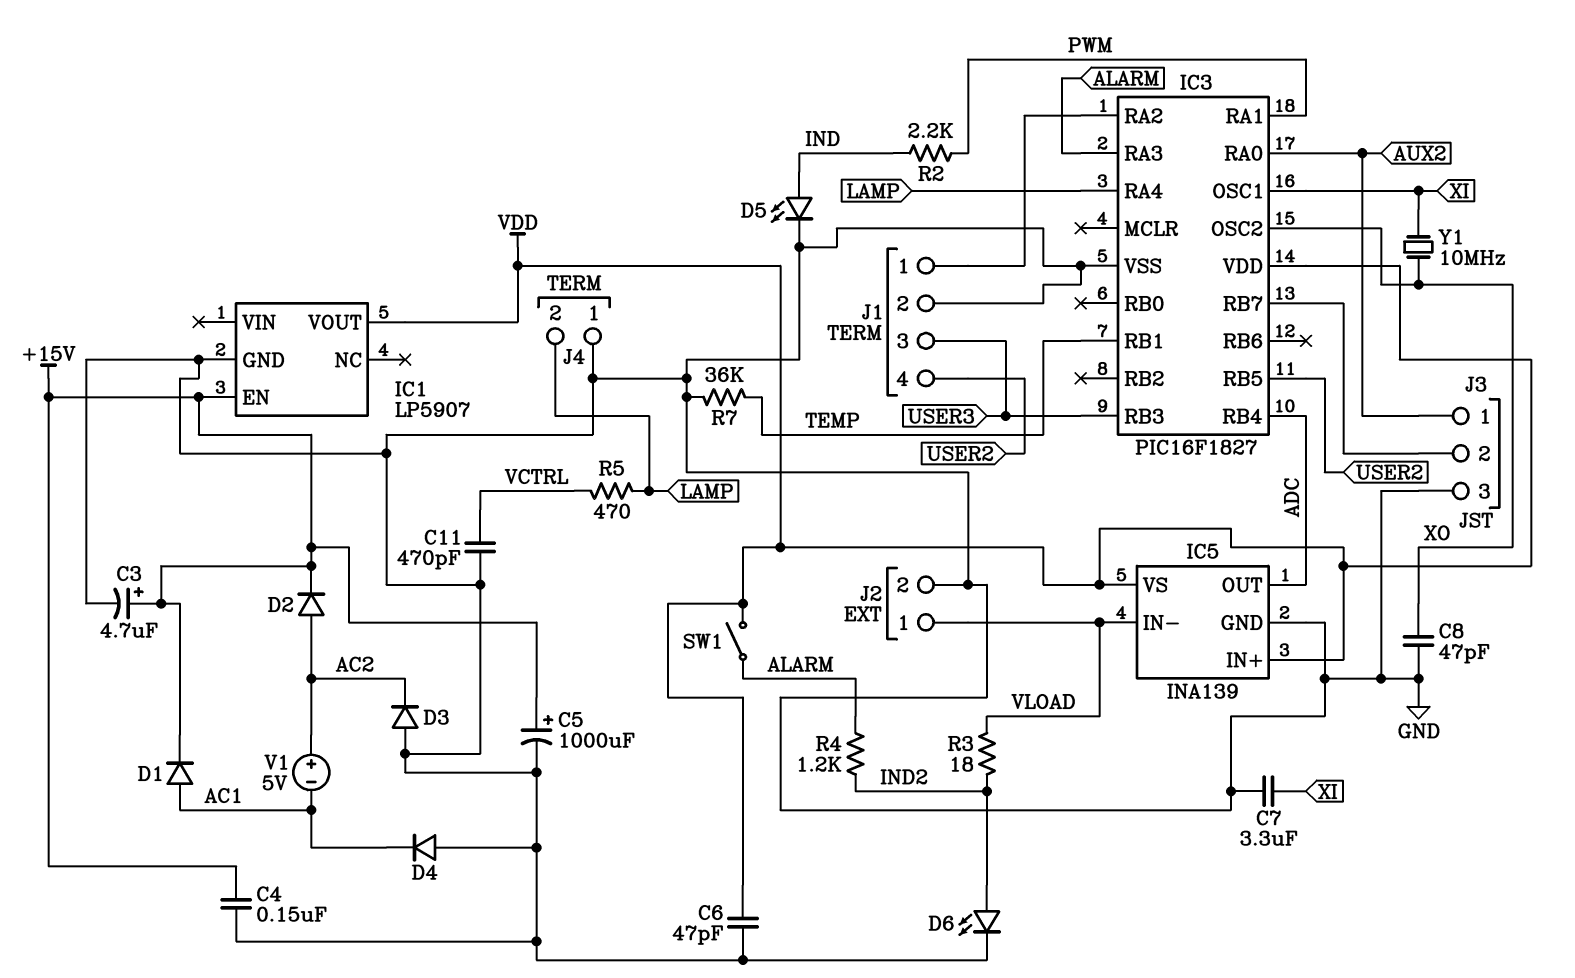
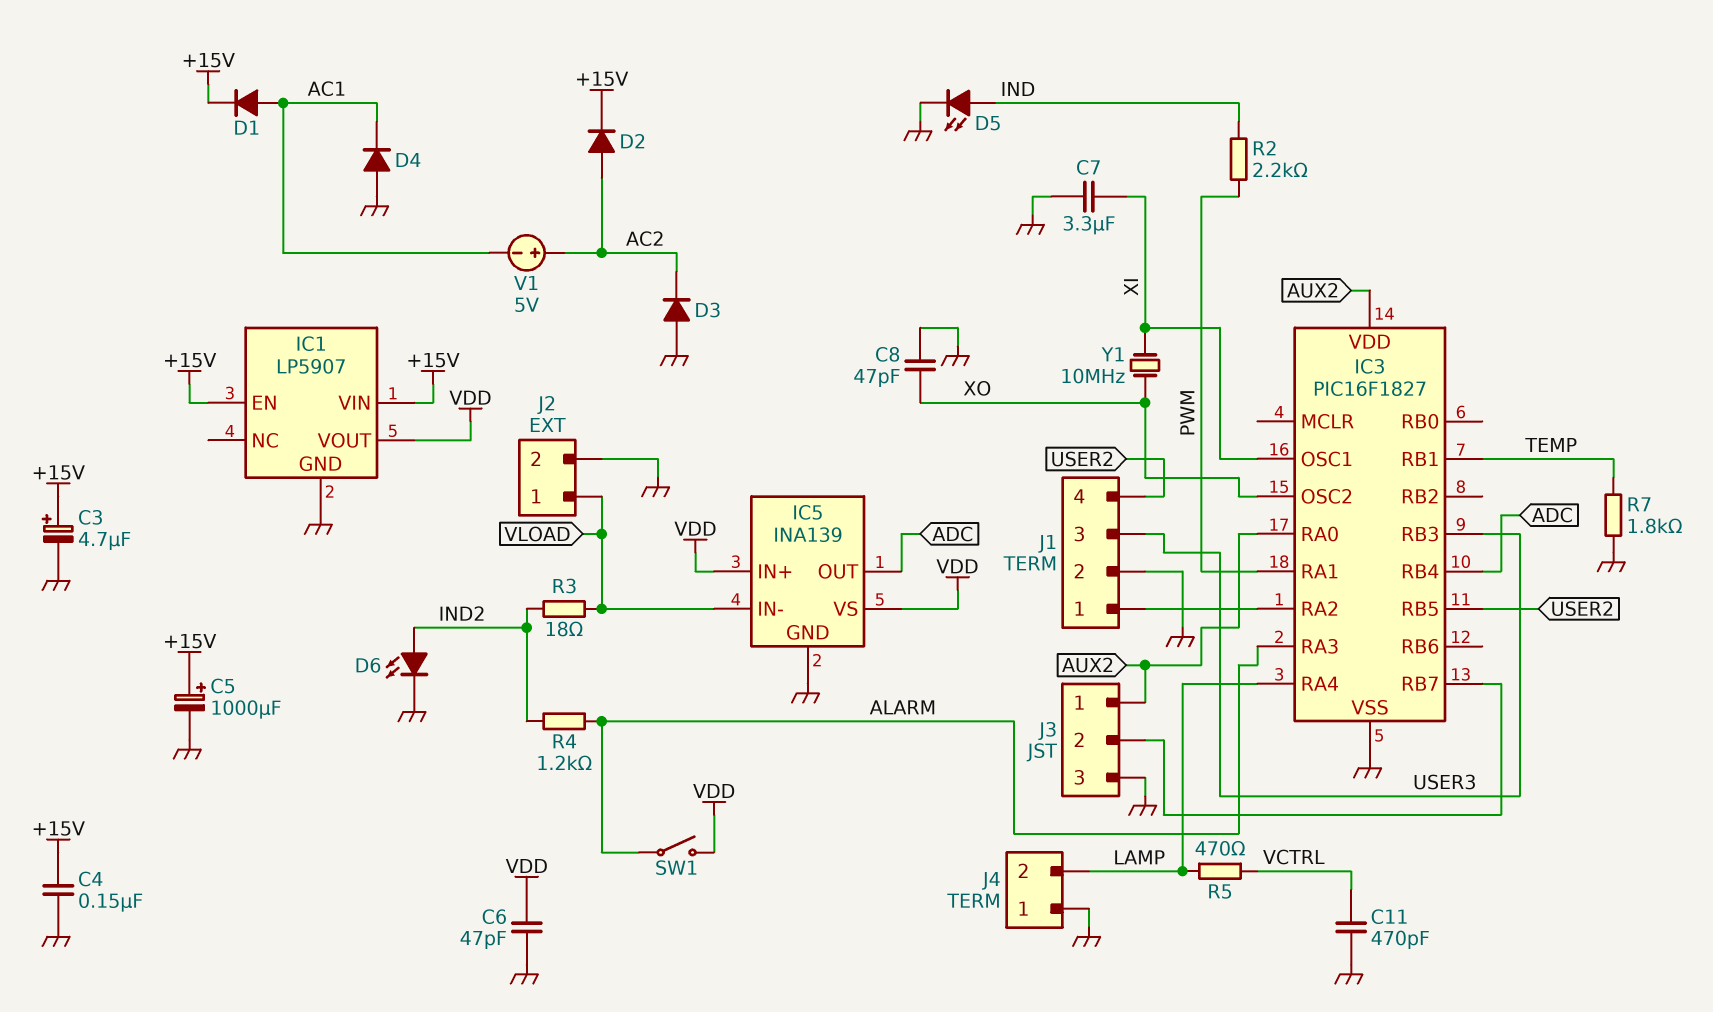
IC1 pin VIN: none -> +15V
IC3 pin VDD: VDD -> AUX2
R7: 36k (GND, TEMP) -> 1.8k (GND, TEMP)

